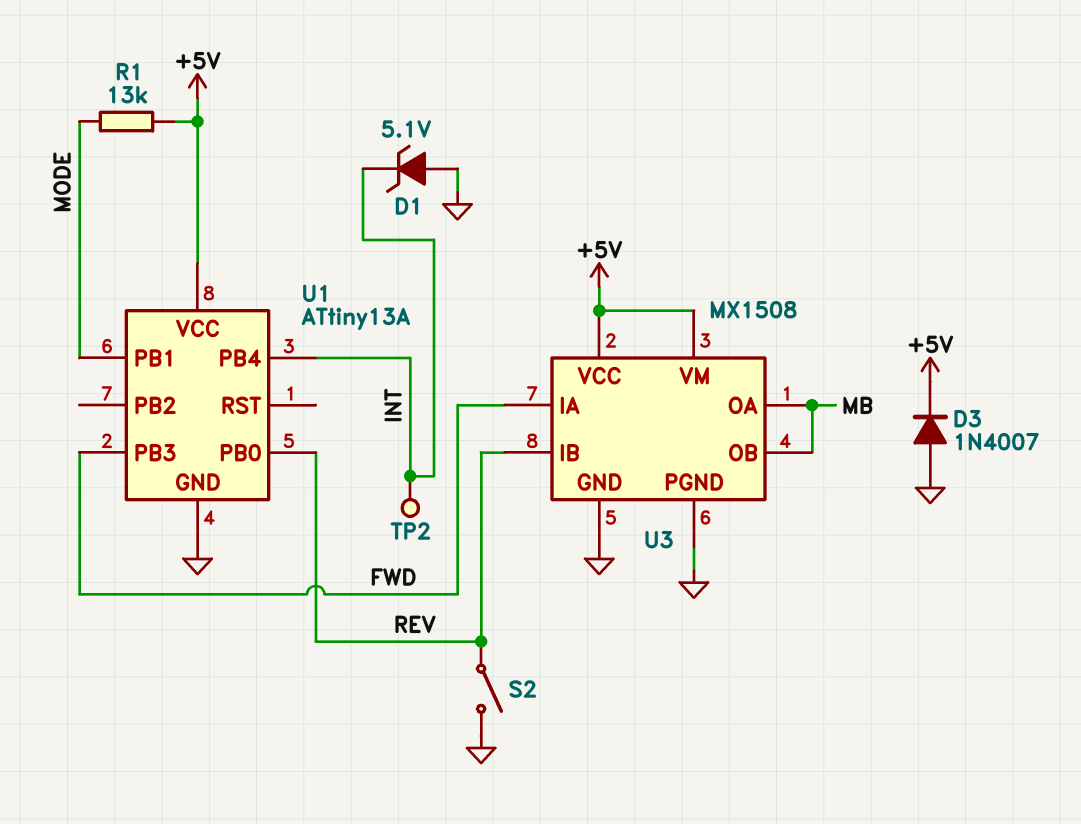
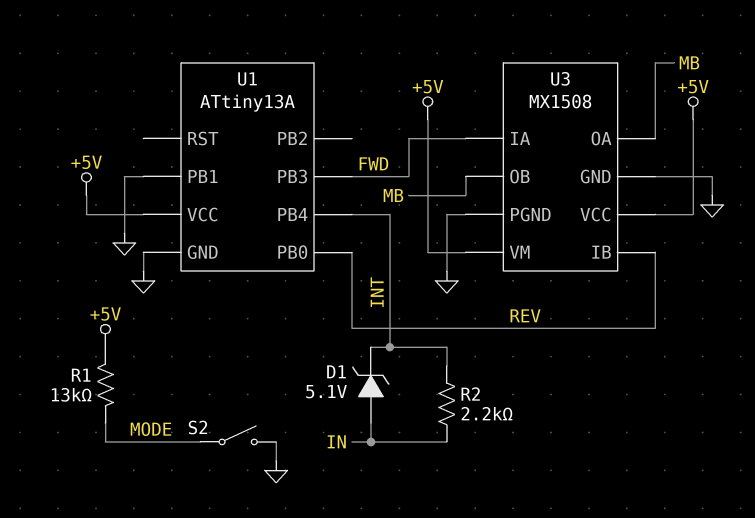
D1: zener 5.1V (A GND, K INT) -> zener 5.1V (A IN, K INT)
D3: diode 1N4007 (A GND, K +5V) -> none
R2: none -> 2.2k (IN, INT)
S2: switch (GND, REV) -> switch (GND, MODE)
TP2: test point (INT) -> none
U1 pin PB1: MODE -> GND

